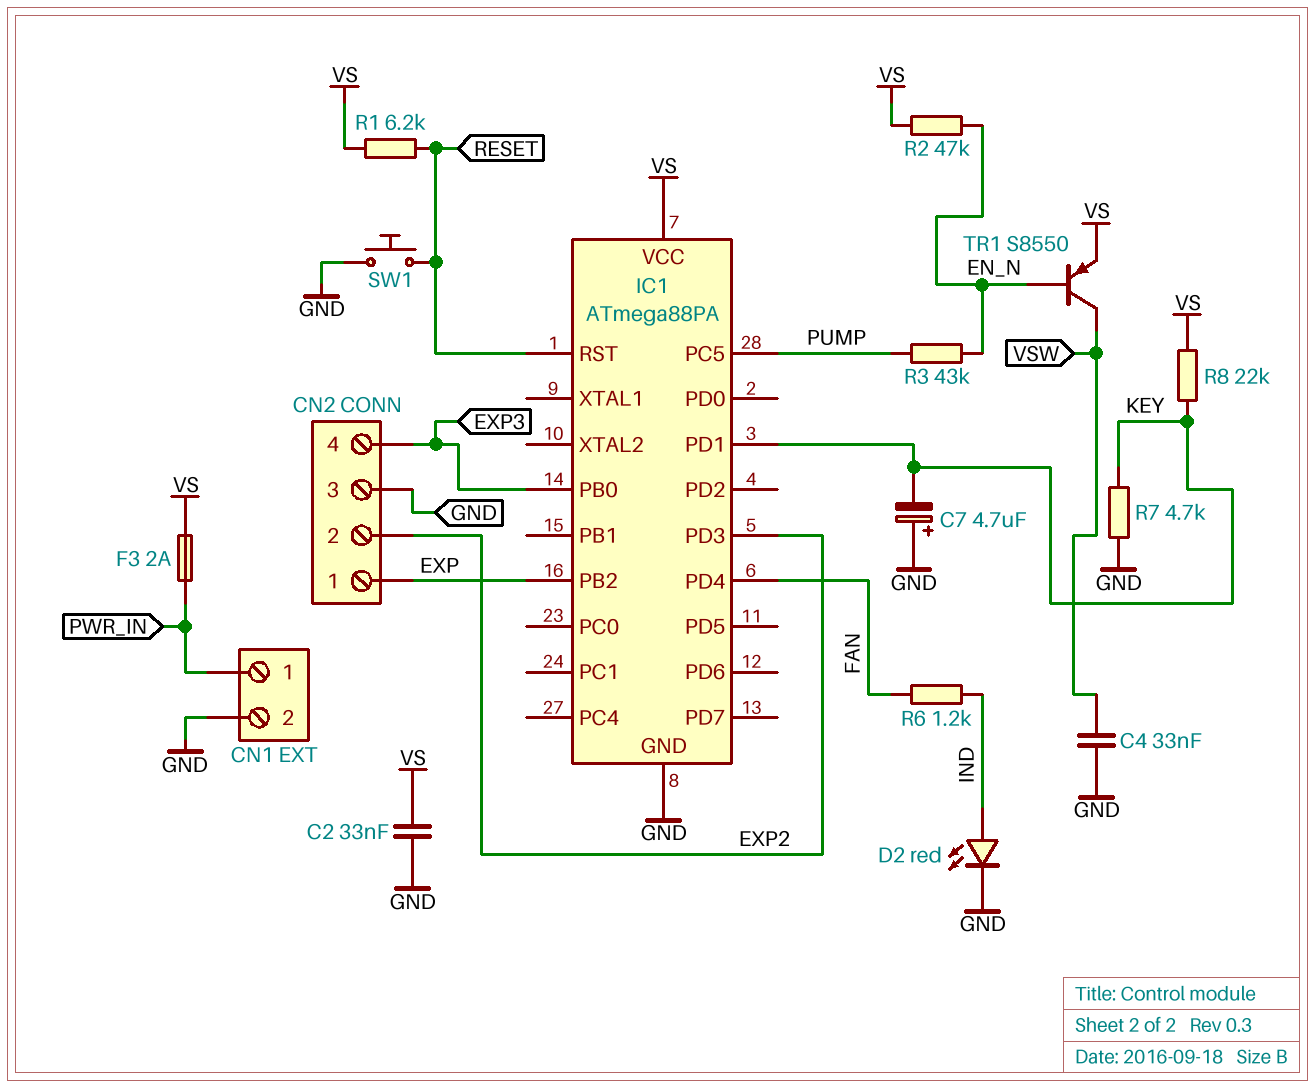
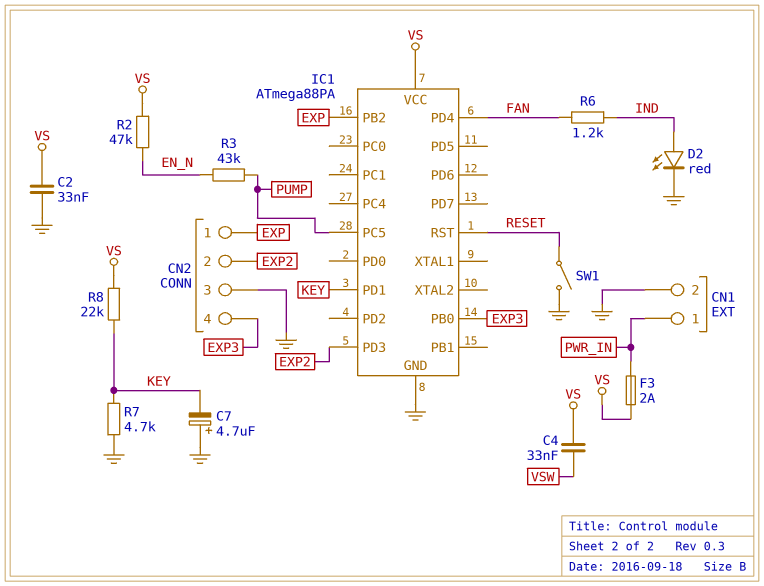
C4: 33nF (GND, VSW) -> 33nF (VS, VSW)
R1: 6.2k (RESET, VS) -> none
SW1: button (GND, RESET) -> switch (GND, RESET)
TR1: PNP S8550 (B EN_N, C VSW, E VS) -> none

